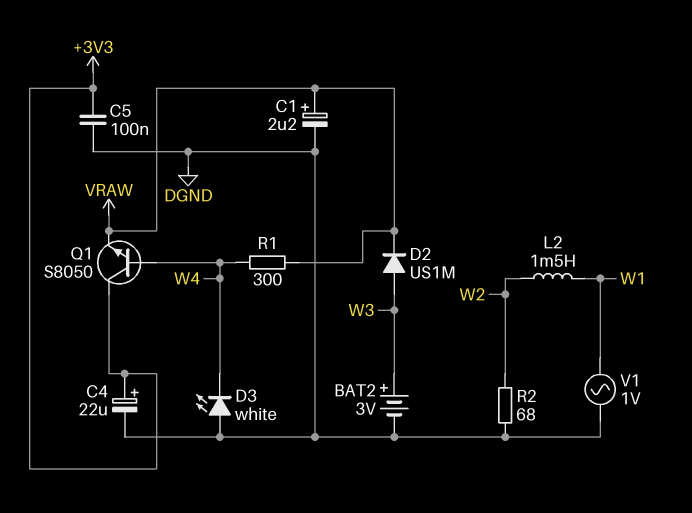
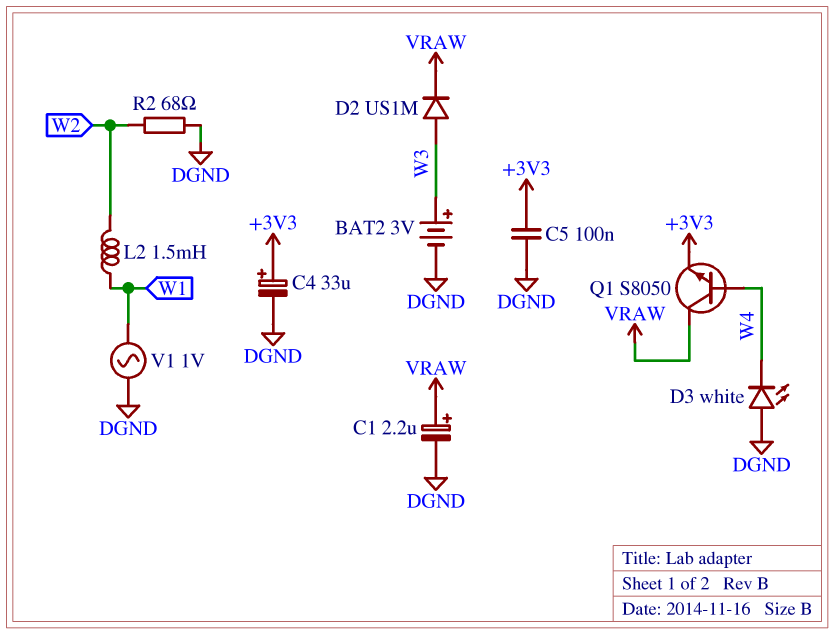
C4: 22uF (plus +3V3, minus DGND) -> 33uF (plus +3V3, minus DGND)
Q1: NPN S8050 (B W4, C +3V3, E VRAW) -> NPN S8050 (B W4, C VRAW, E +3V3)
R1: 300 (VRAW, W4) -> none

